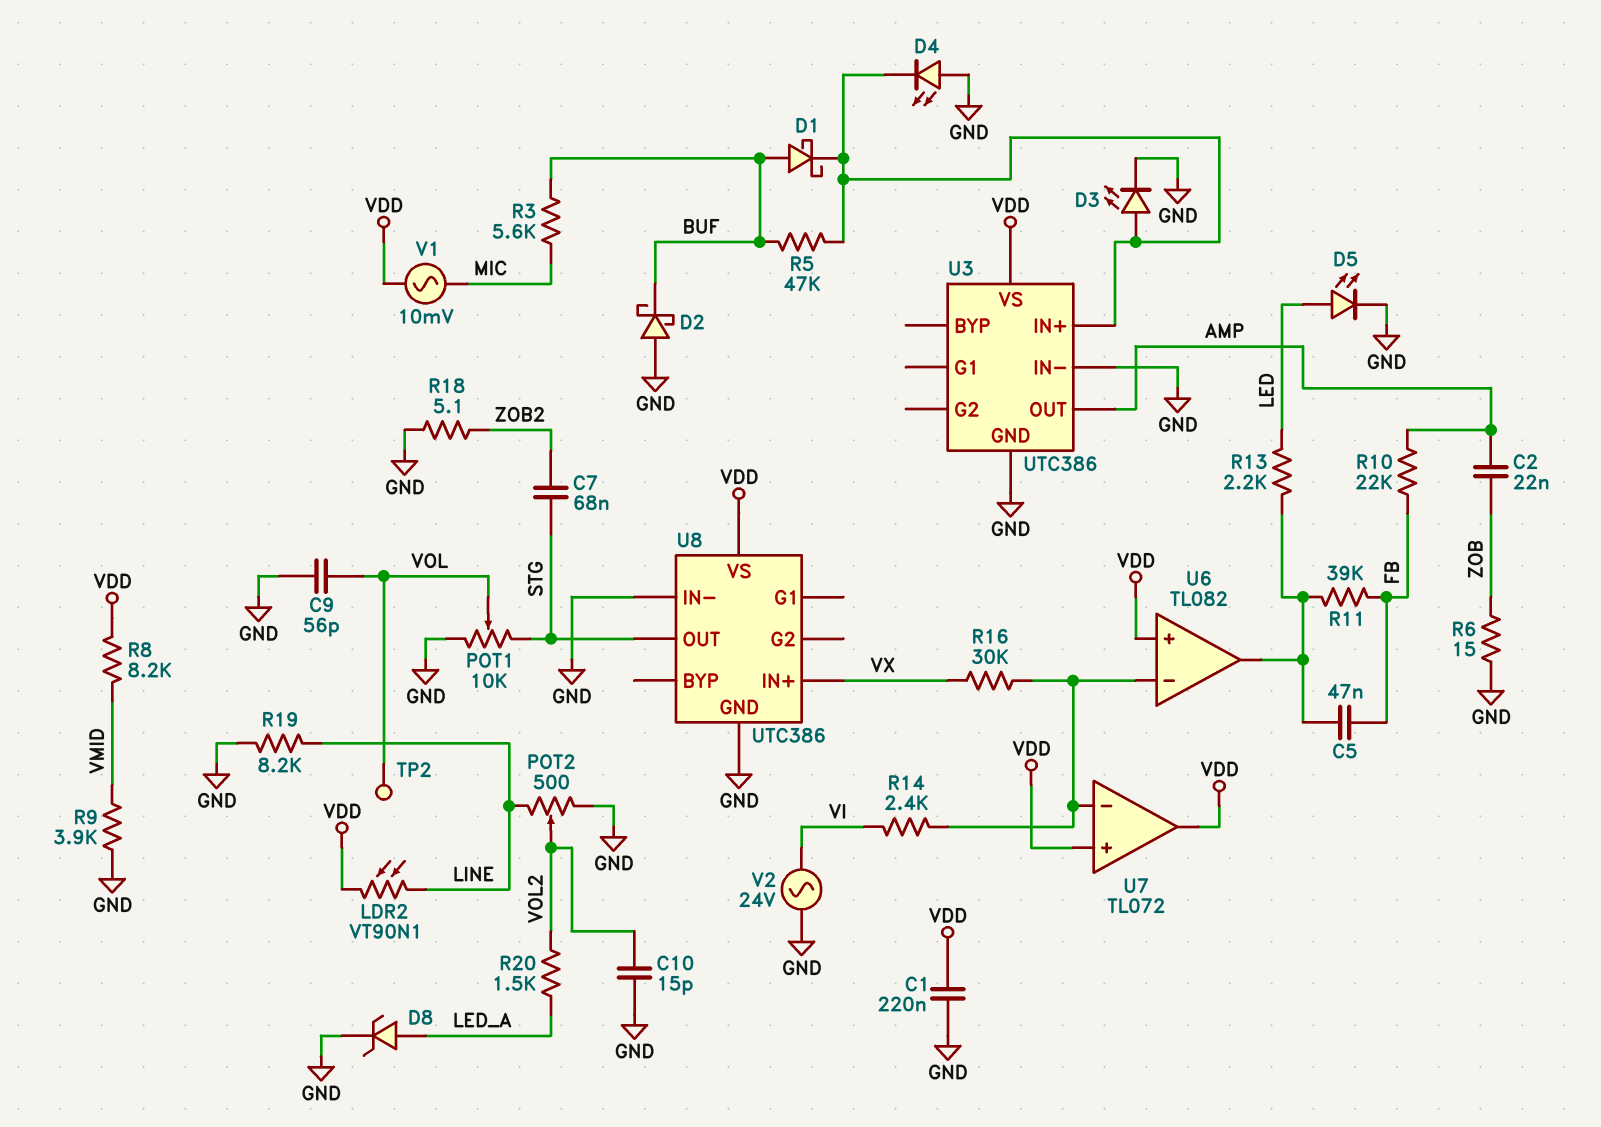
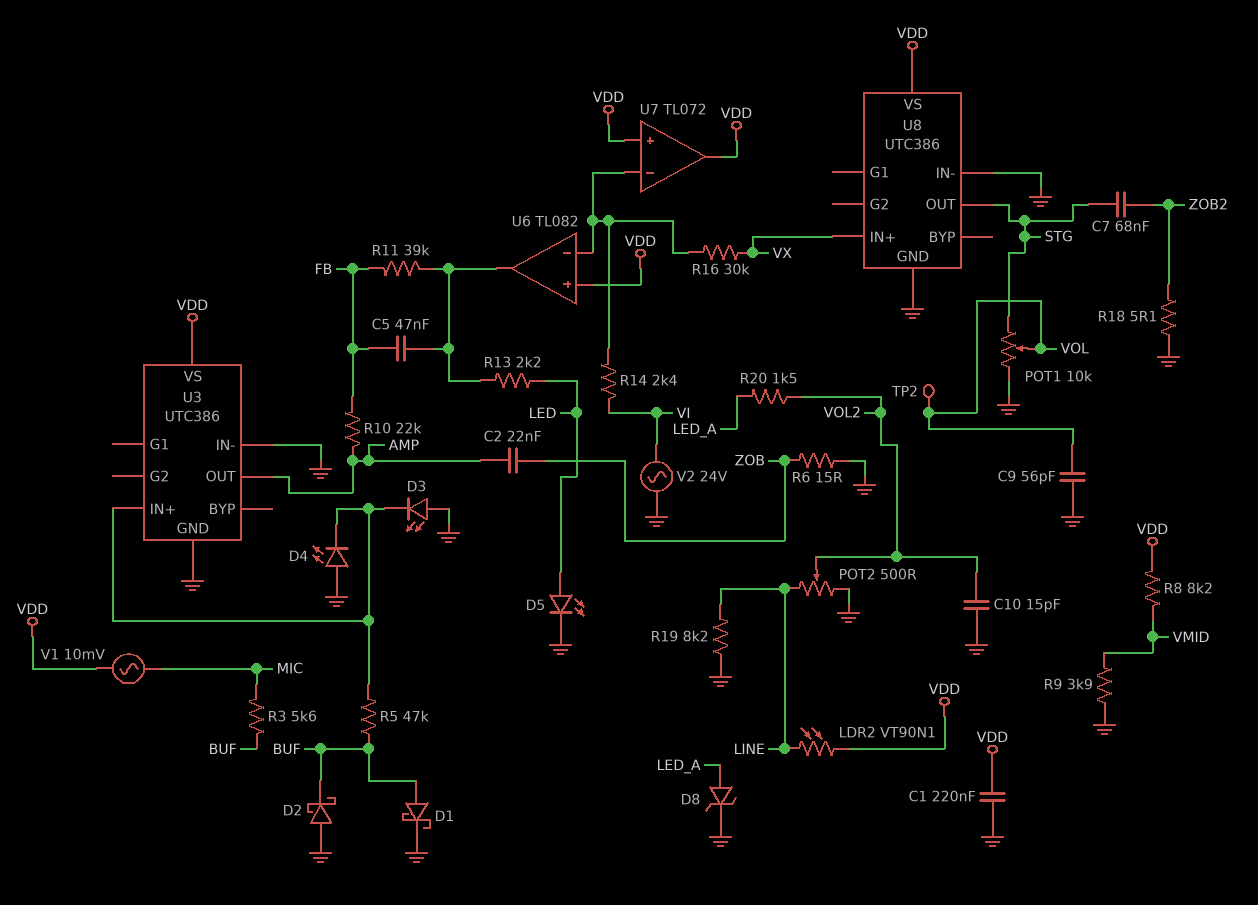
D1: schottky (A BUF, K U3/IN+) -> schottky (A BUF, K GND)
D3: LED (A U3/IN+, K GND) -> LED (A GND, K U3/IN+)

